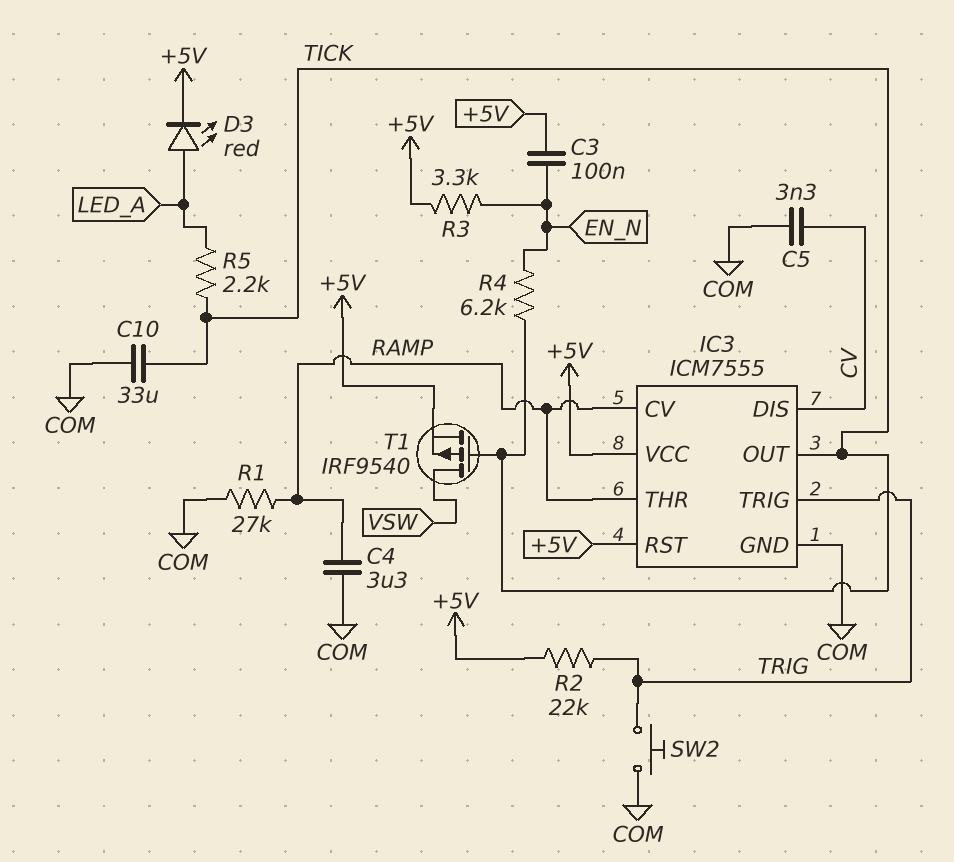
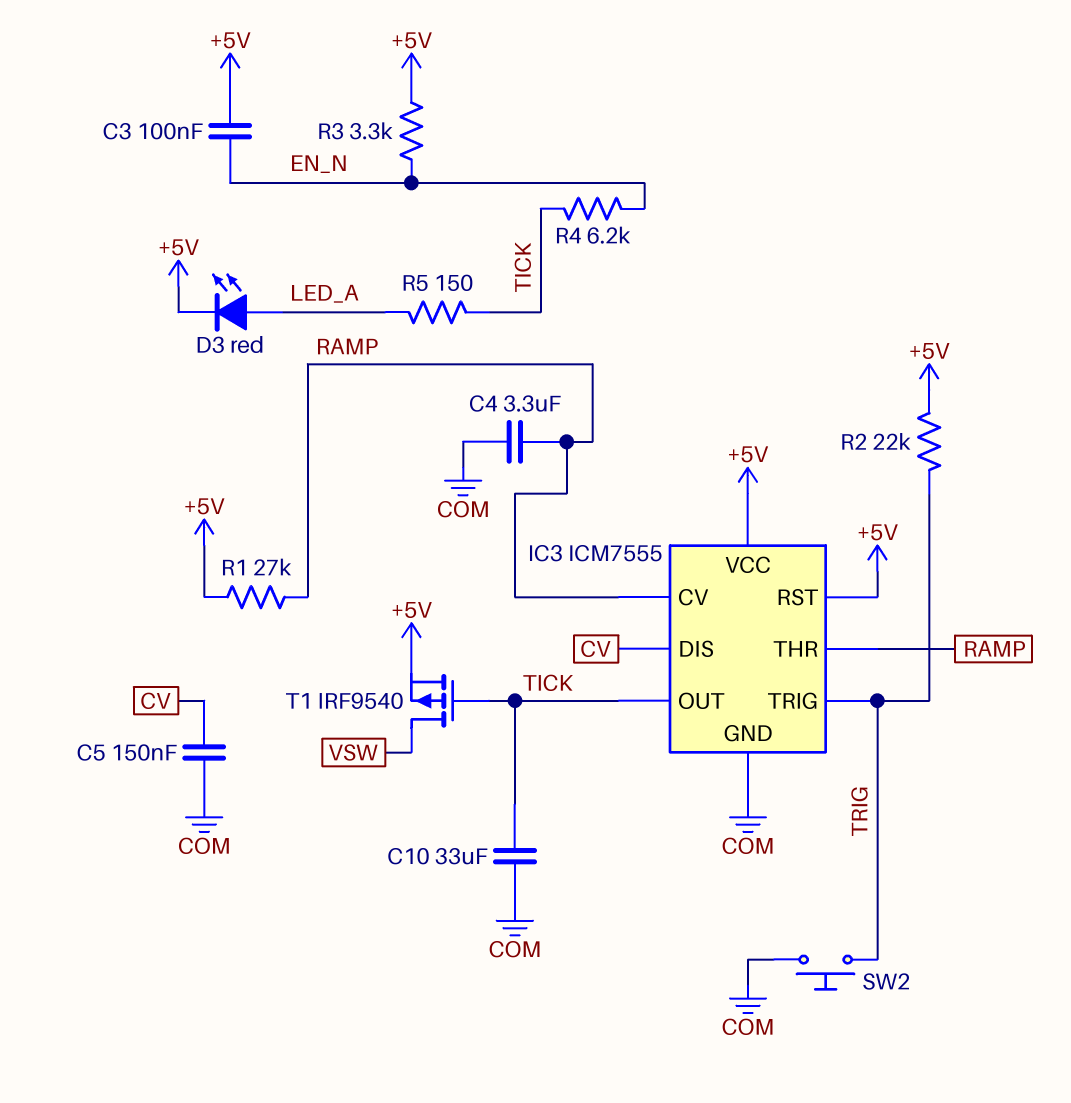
C5: 3.3nF (COM, CV) -> 150nF (COM, CV)
R1: 27k (COM, RAMP) -> 27k (+5V, RAMP)
R5: 2.2k (LED_A, TICK) -> 150 (LED_A, TICK)

